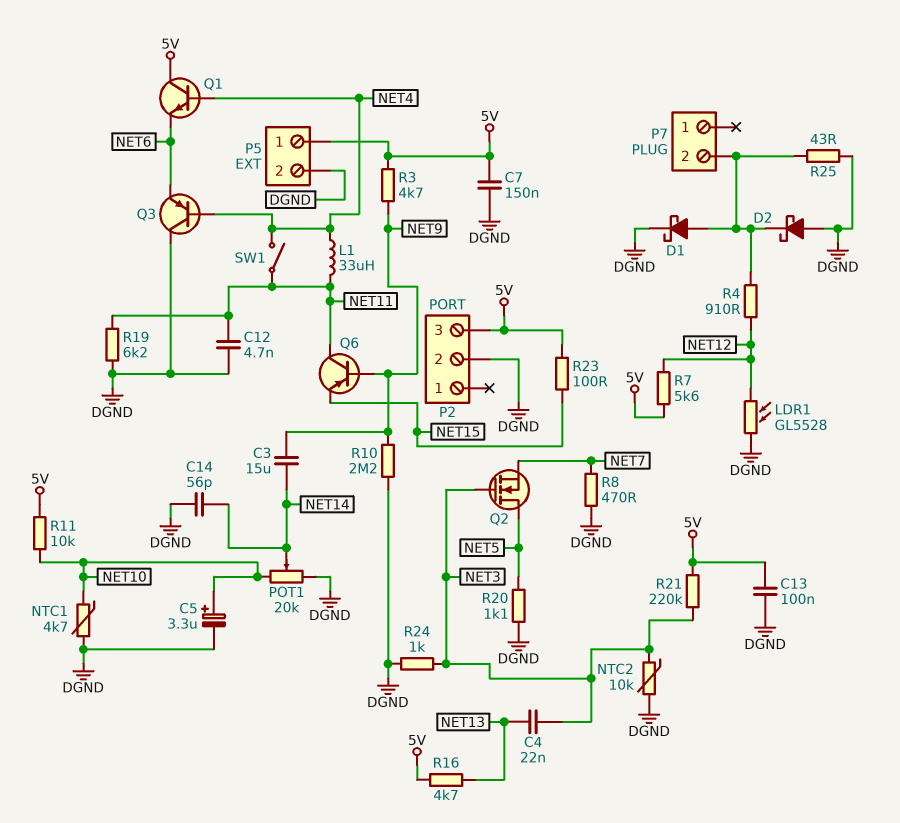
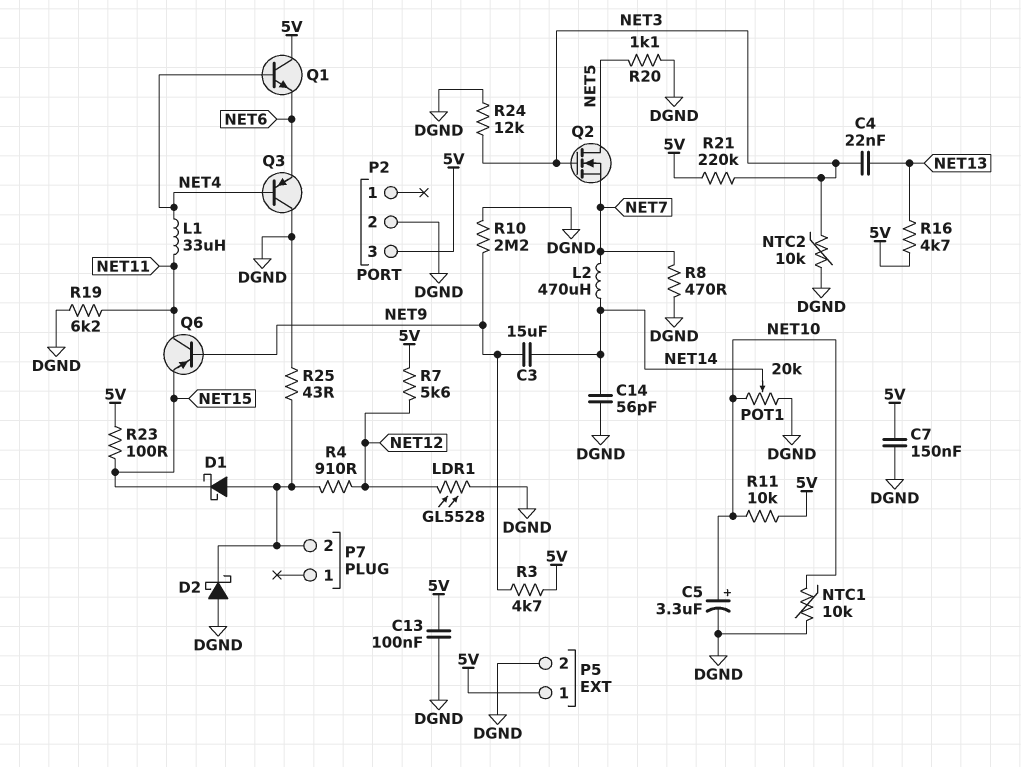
C12: 4.7nF (DGND, NET11) -> none
D1: schottky (A P7/2, K DGND) -> schottky (A P7/2, K NET15)
L2: none -> 470uH (NET7, NET14)
NTC1: 4.7k (DGND, NET10) -> 10k (DGND, NET10)
R24: 1k (DGND, NET3) -> 12k (DGND, NET3)
SW1: switch (NET4, NET11) -> none

